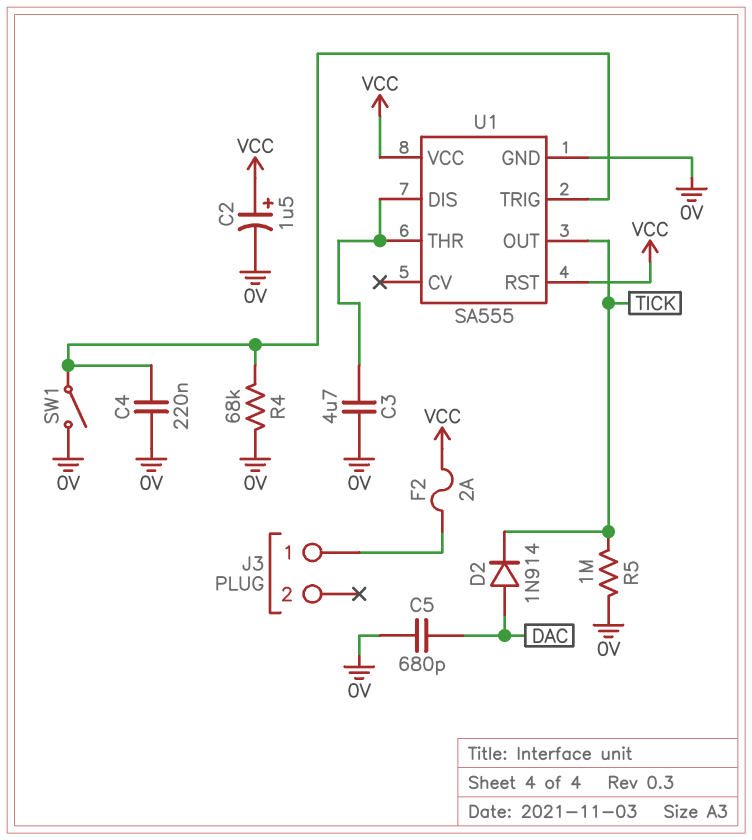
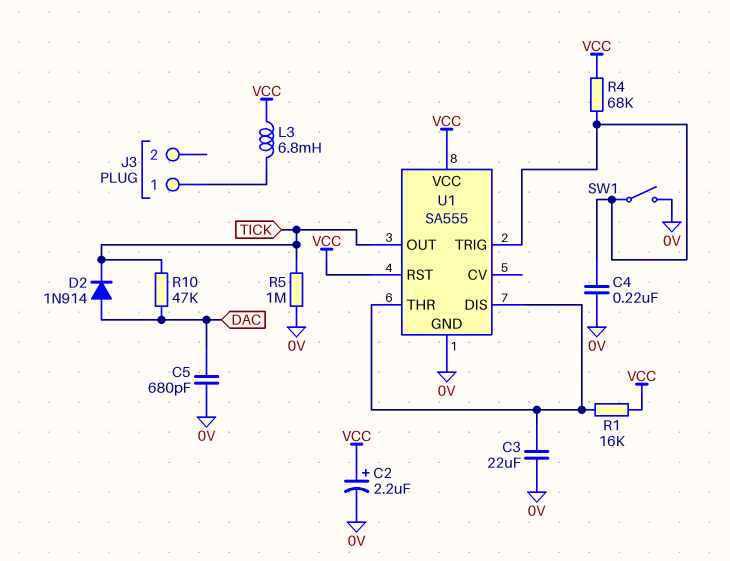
C2: 1.5uF (plus VCC, minus 0V) -> 2.2uF (plus VCC, minus 0V)
C3: 4.7uF (0V, U1/DIS) -> 22uF (0V, U1/DIS)
F2: 2A (J3/1, VCC) -> none
L3: none -> 6.8mH (J3/1, VCC)
R1: none -> 16k (U1/DIS, VCC)
R4: 68k (0V, U1/TRIG) -> 68k (U1/TRIG, VCC)
R10: none -> 47k (DAC, TICK)

